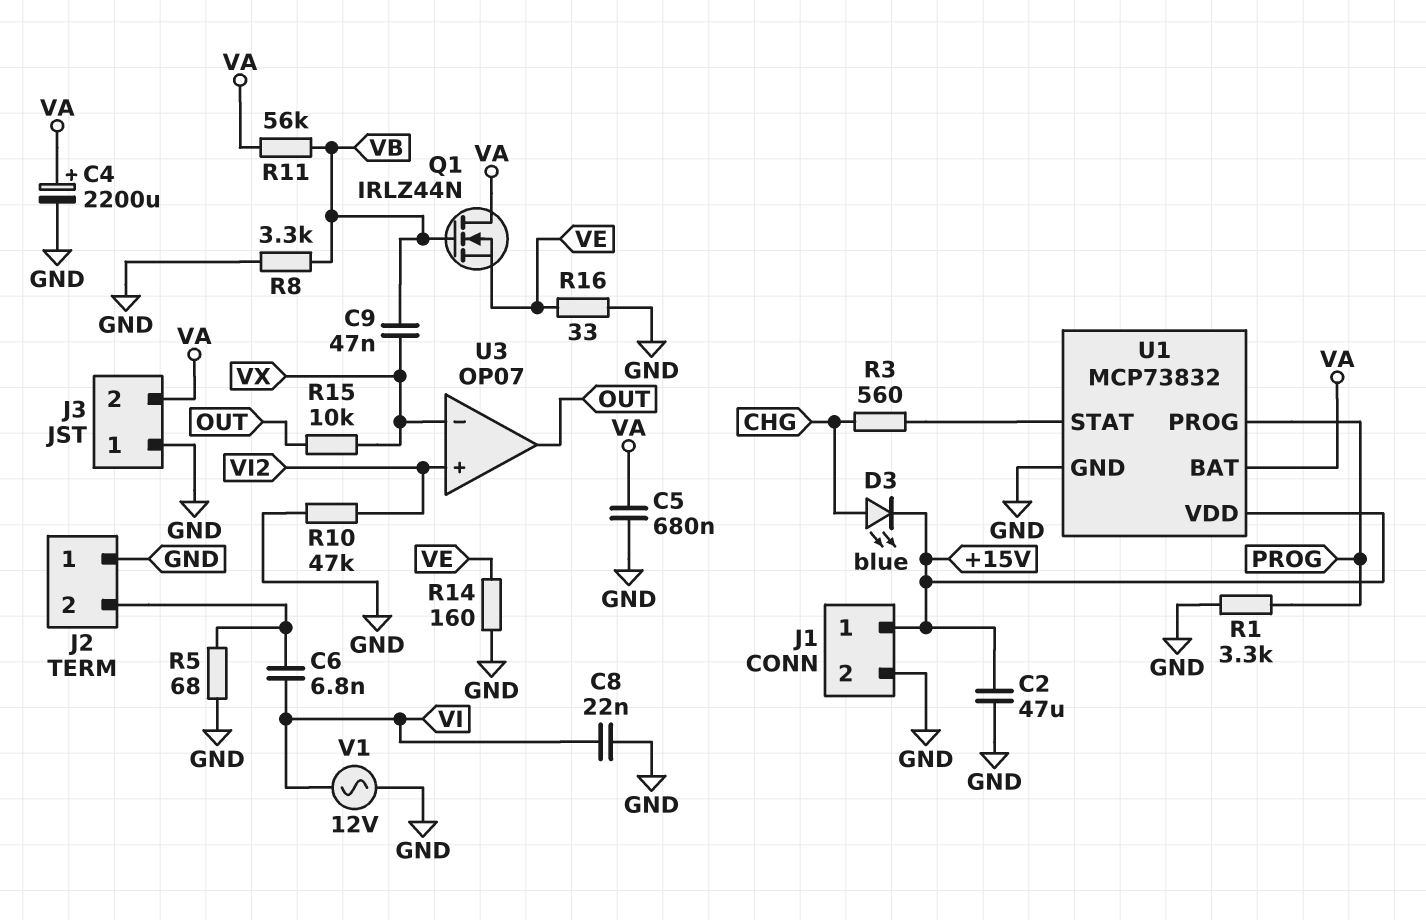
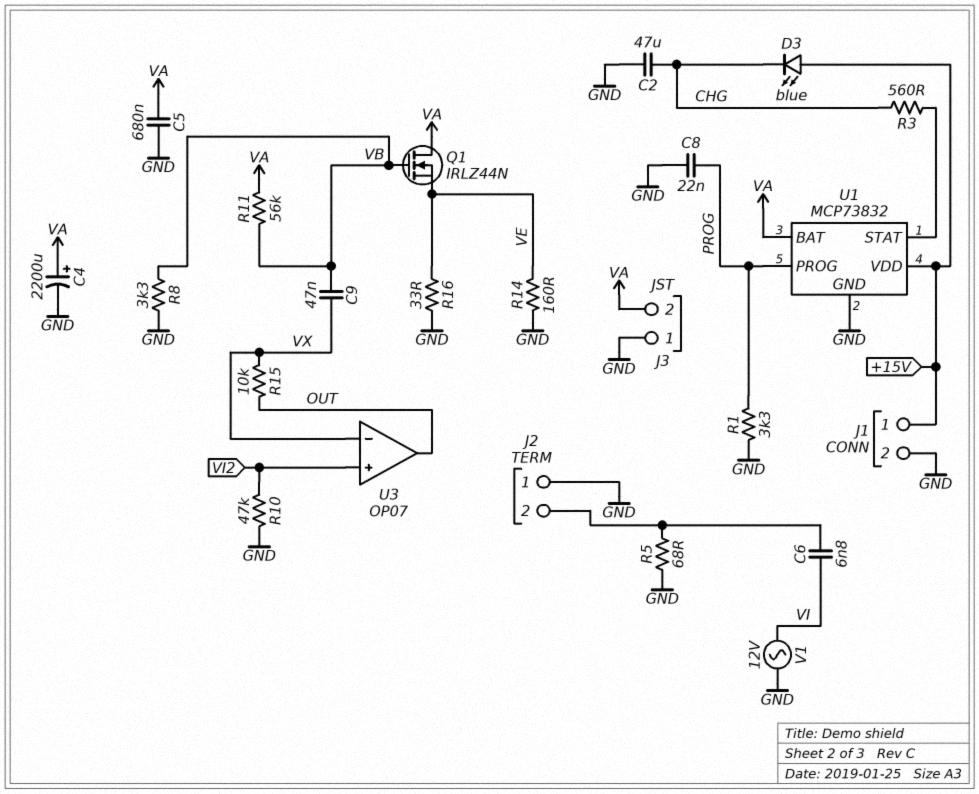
C2: 47uF (+15V, GND) -> 47uF (CHG, GND)
C8: 22nF (GND, VI) -> 22nF (GND, PROG)
D3: LED blue (A CHG, K +15V) -> LED blue (A +15V, K CHG)

